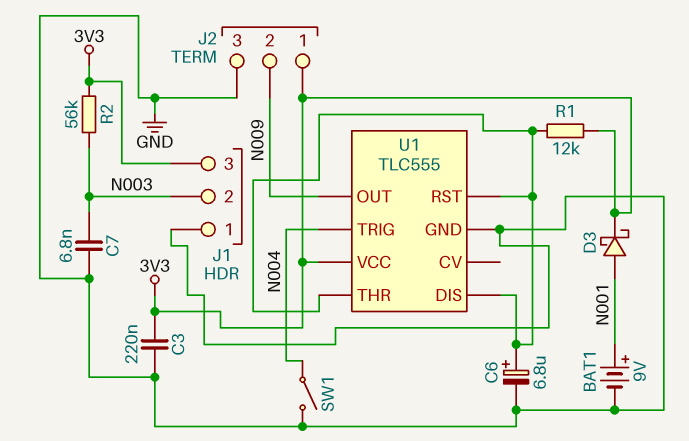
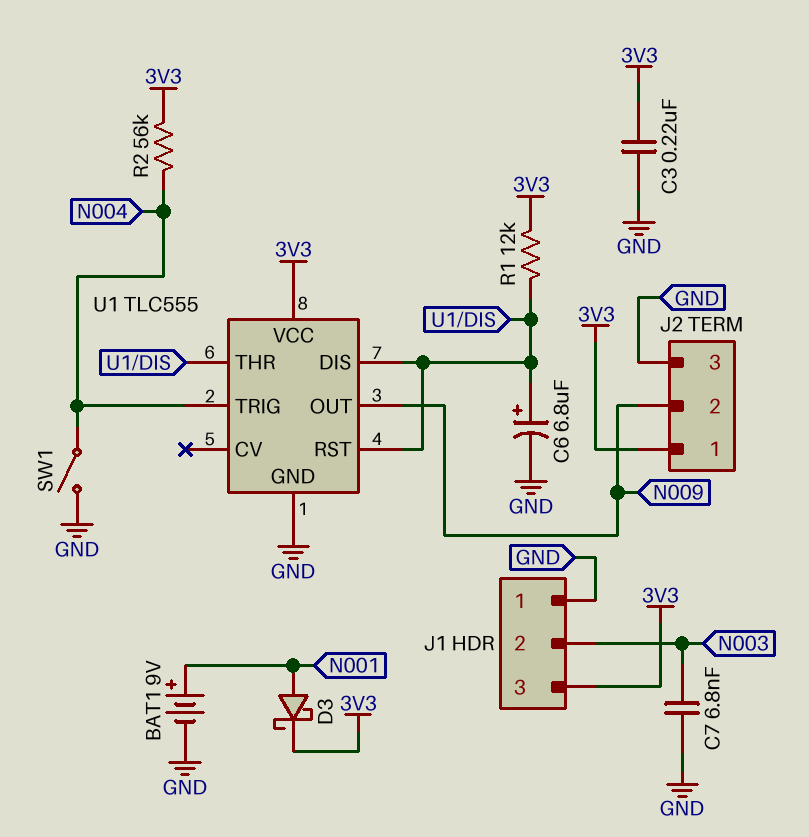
R2: 56k (3V3, N003) -> 56k (3V3, N004)

